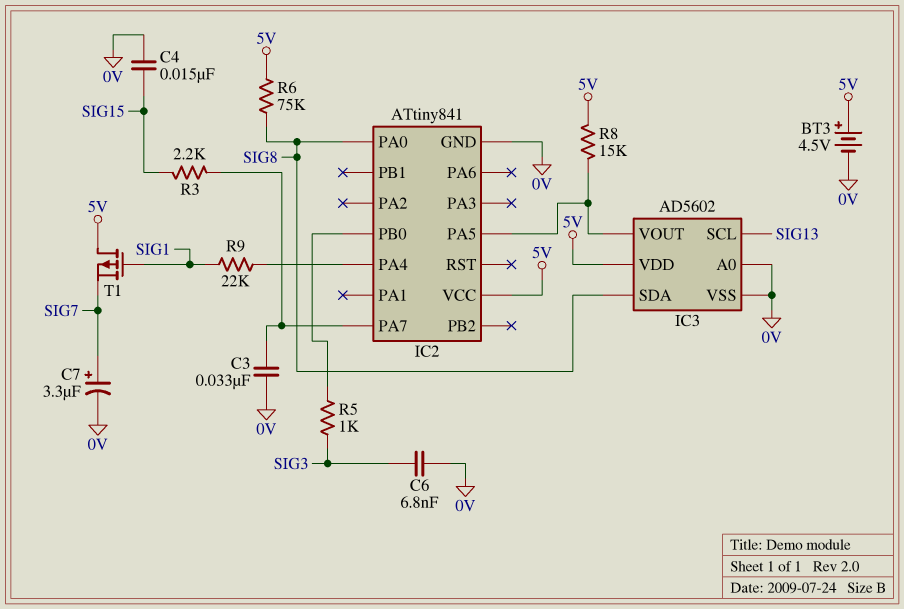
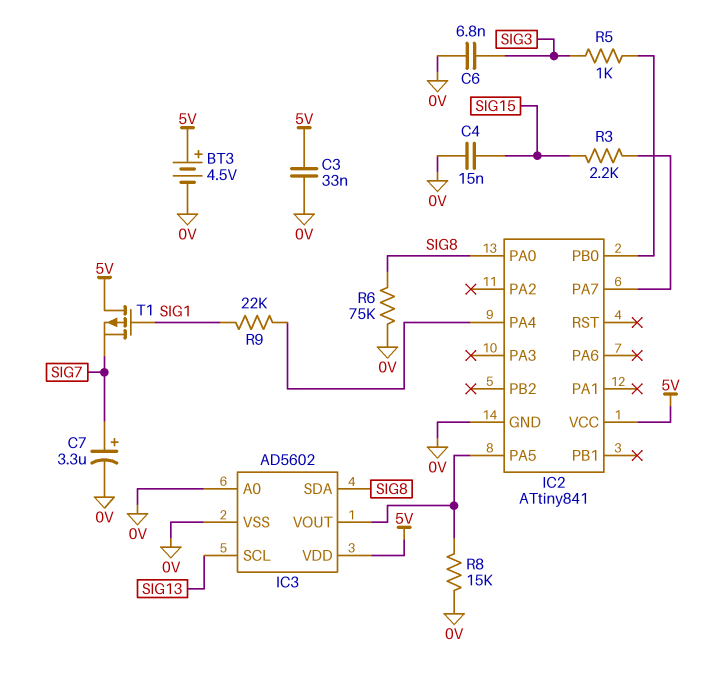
C3: 33nF (0V, IC2/PA7) -> 33nF (0V, 5V)
R6: 75k (5V, SIG8) -> 75k (0V, SIG8)
R8: 15k (5V, IC2/PA5) -> 15k (0V, IC2/PA5)

